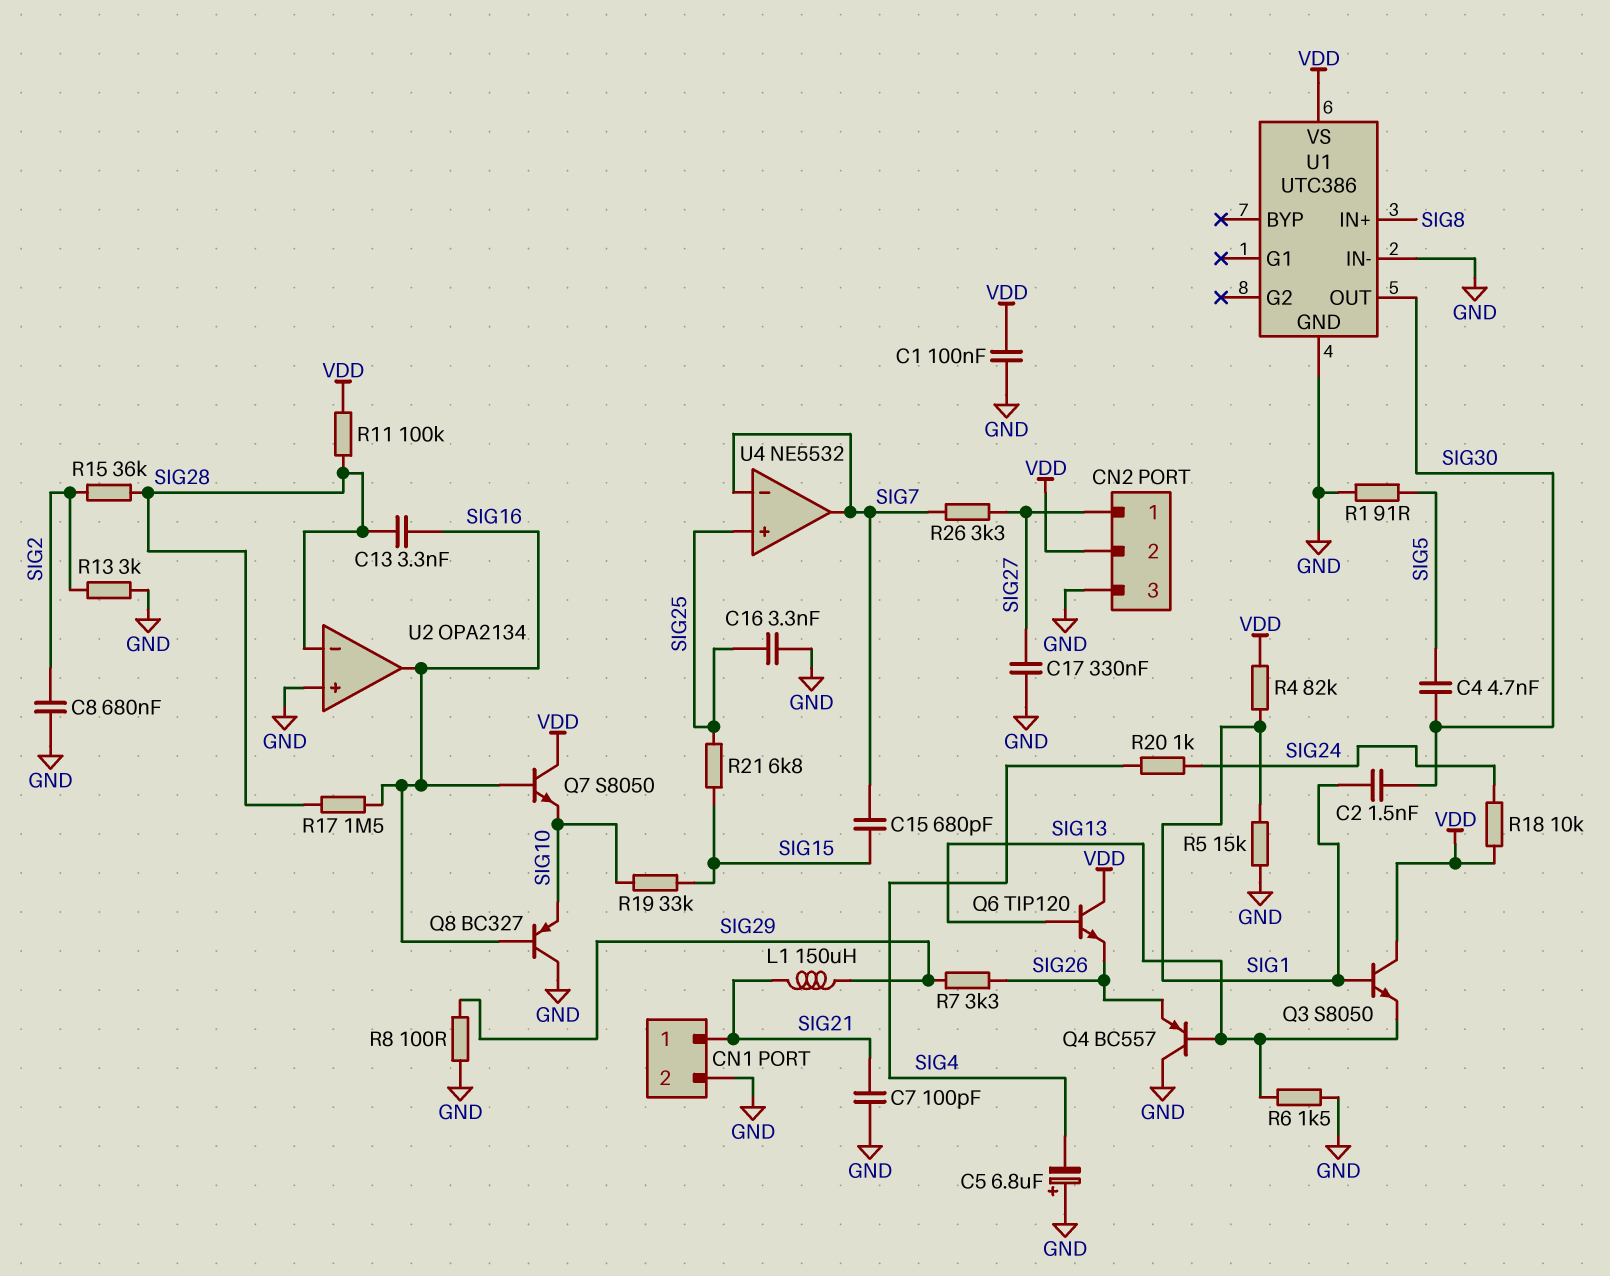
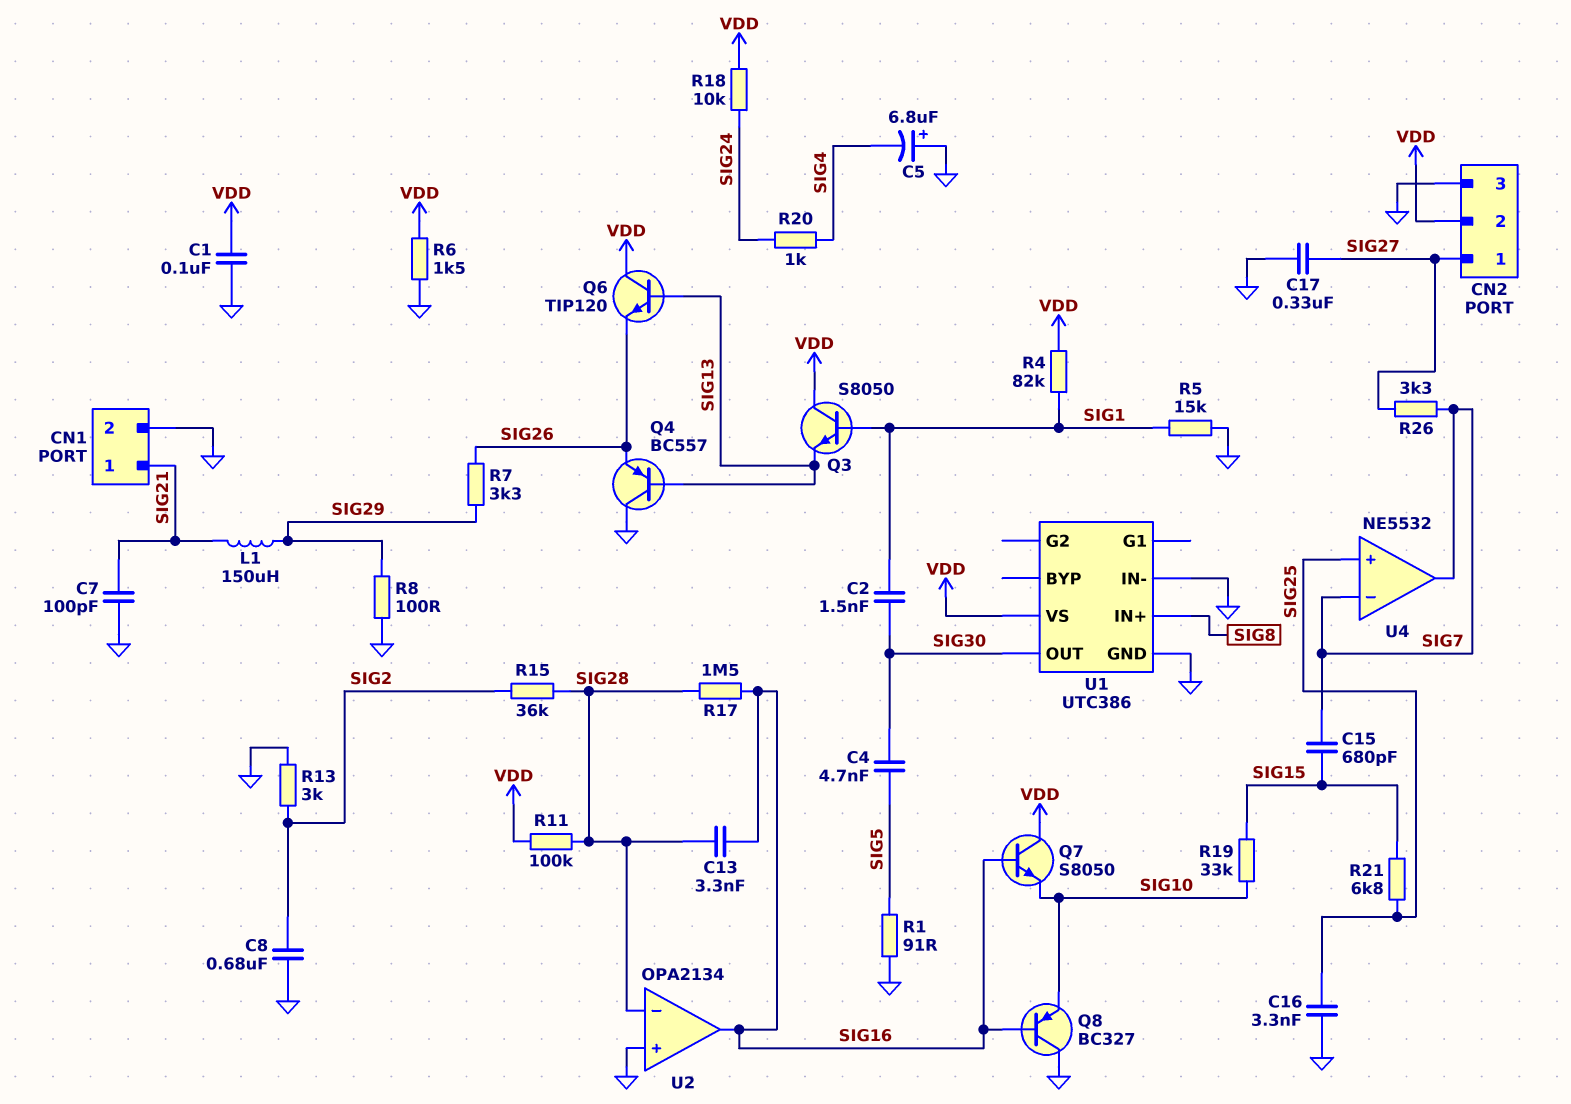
R6: 1.5k (GND, SIG13) -> 1.5k (GND, VDD)

